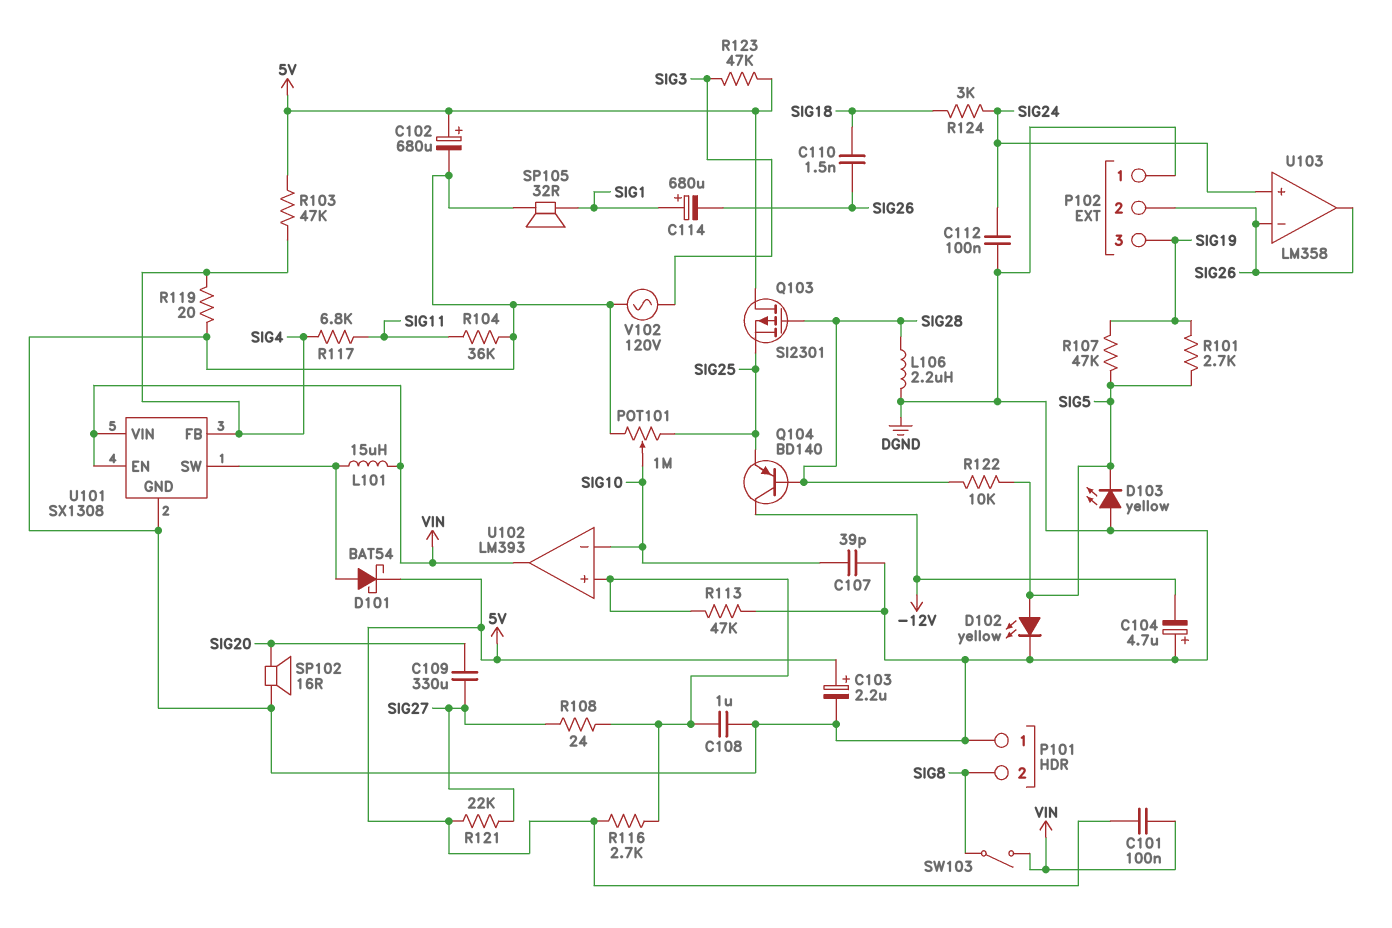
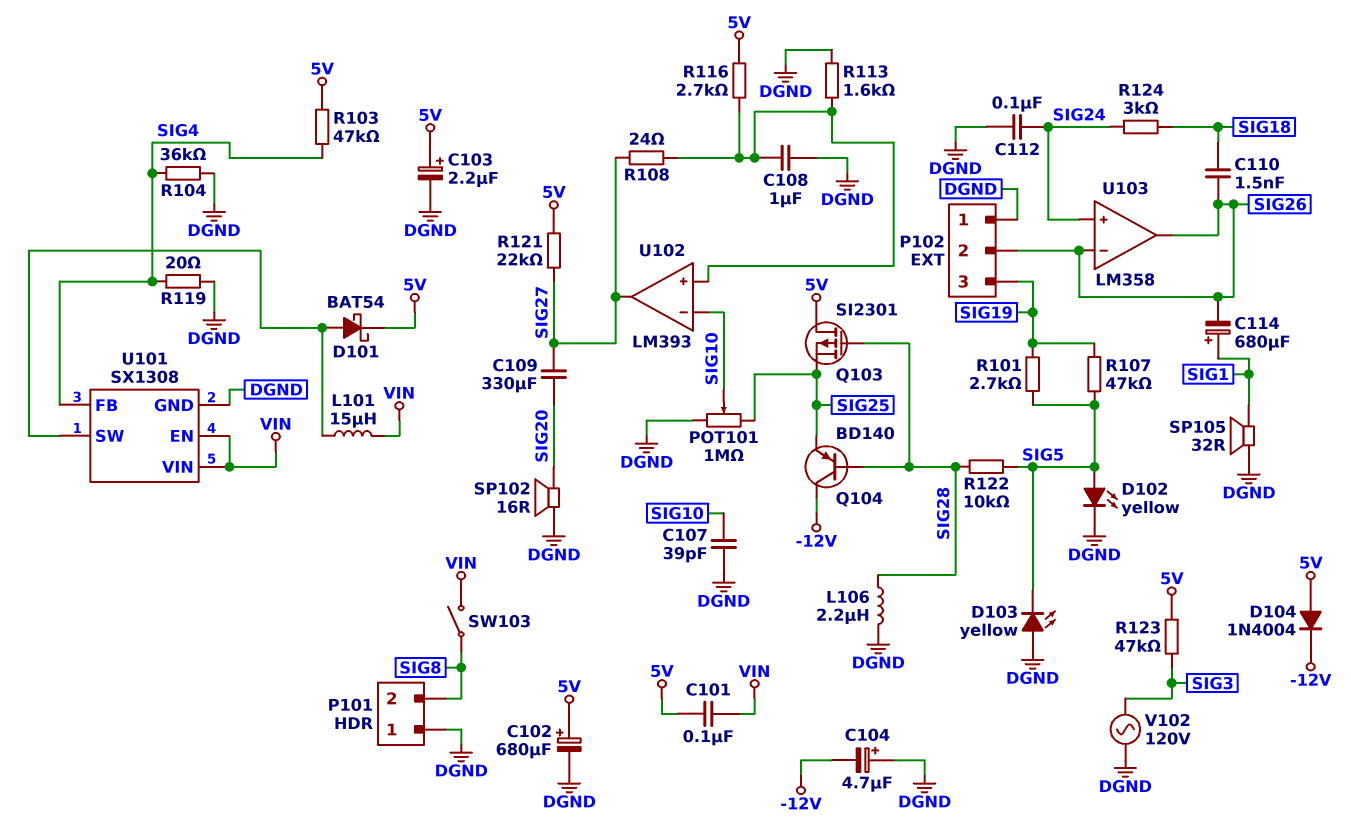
D104: none -> diode 1N4004 (A 5V, K -12V)
R104: 36k (DGND, SIG11) -> 36k (DGND, SIG4)
R113: 47k (DGND, U102/in+) -> 1.6k (DGND, U102/in+)
R117: 6.8k (SIG4, SIG11) -> none
U102 pin out: VIN -> SIG27

